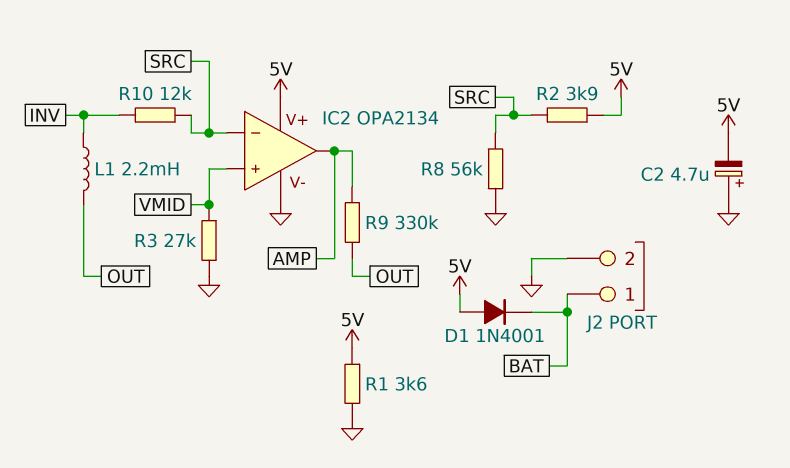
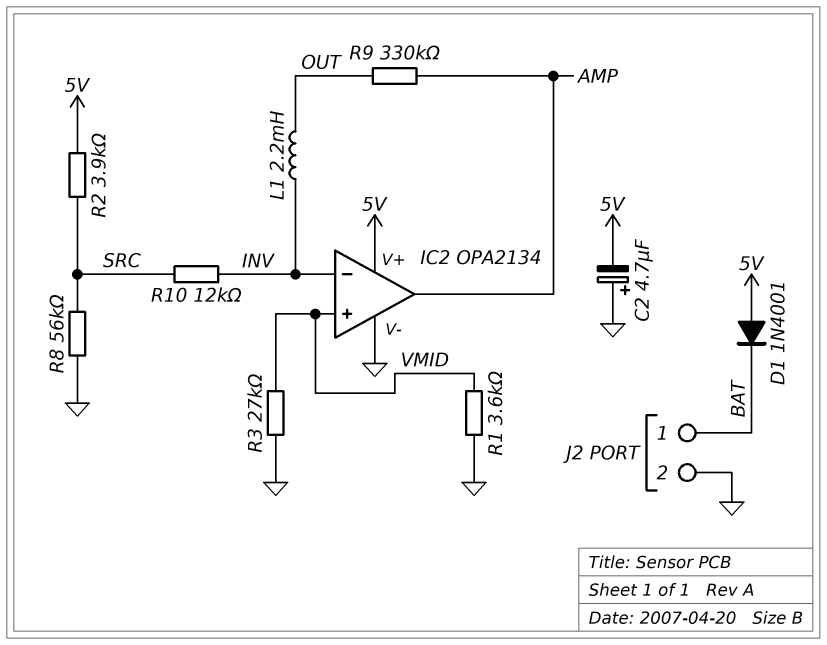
IC2 pin in-: SRC -> INV
R1: 3.6k (5V, GND) -> 3.6k (GND, VMID)

